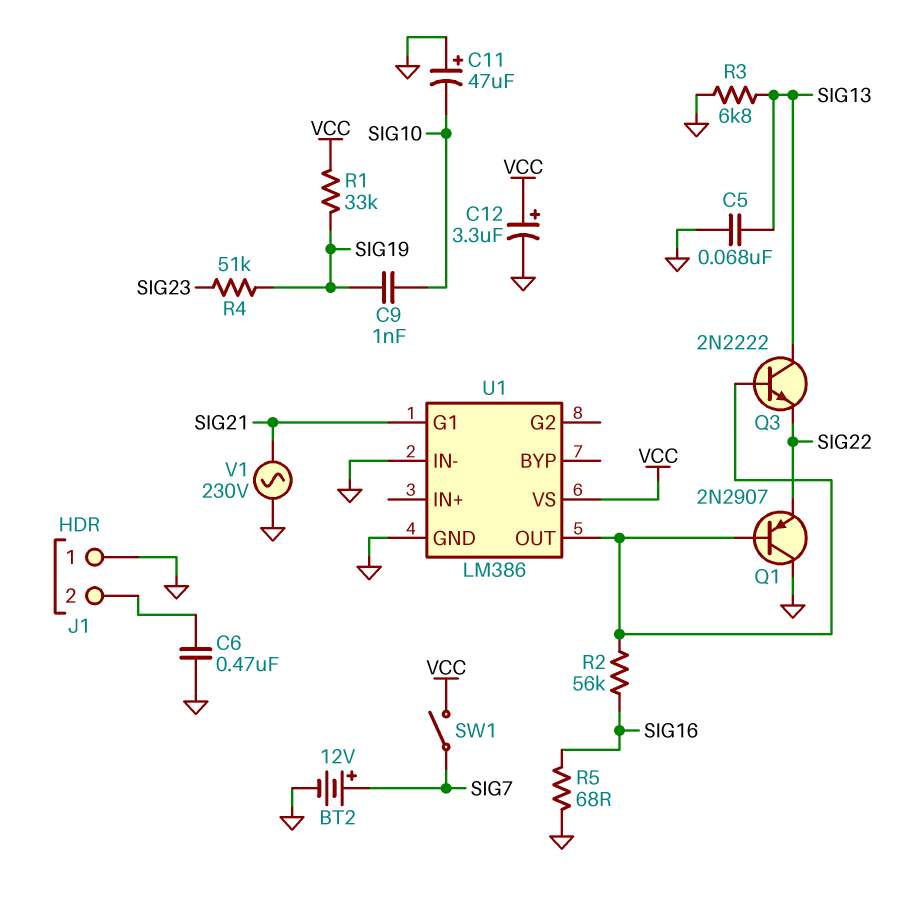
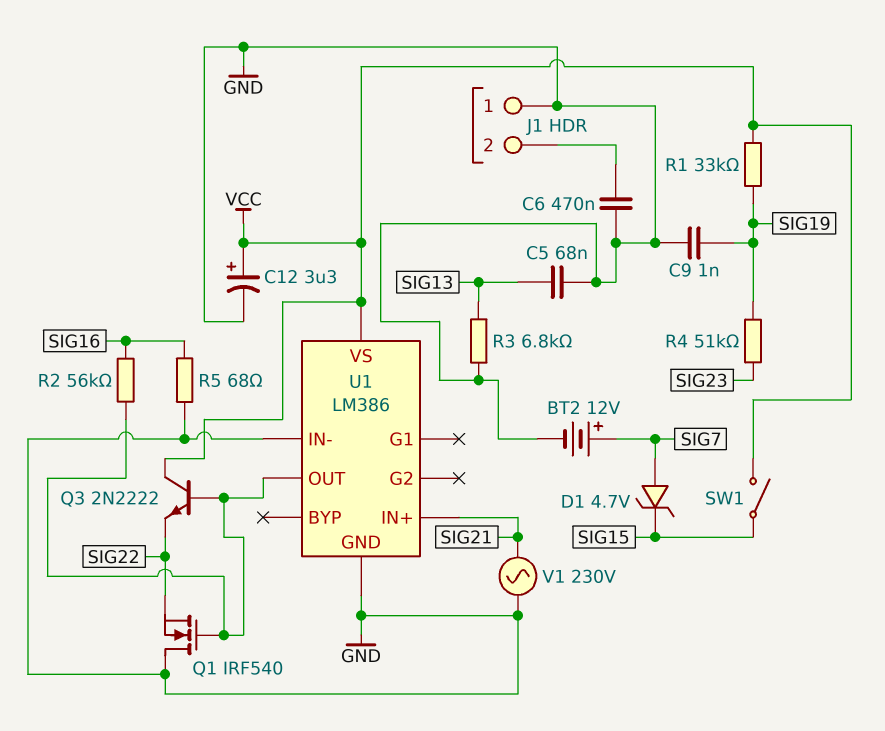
C9: 1nF (SIG10, SIG19) -> 1nF (GND, SIG19)
C11: 47uF (plus GND, minus SIG10) -> none
D1: none -> zener 4.7V (A SIG7, K SIG15)
Q1: PNP 2N2907 (B U1/OUT, C GND, E SIG22) -> NMOS IRF540 (G U1/OUT, D GND, S SIG22)
Q3: NPN 2N2222 (B U1/OUT, C SIG13, E SIG22) -> NPN 2N2222 (B U1/OUT, C VCC, E SIG22)
SW1: switch (SIG7, VCC) -> switch (SIG15, VCC)
U1 pin G1: SIG21 -> none
U1 pin IN+: none -> SIG21

